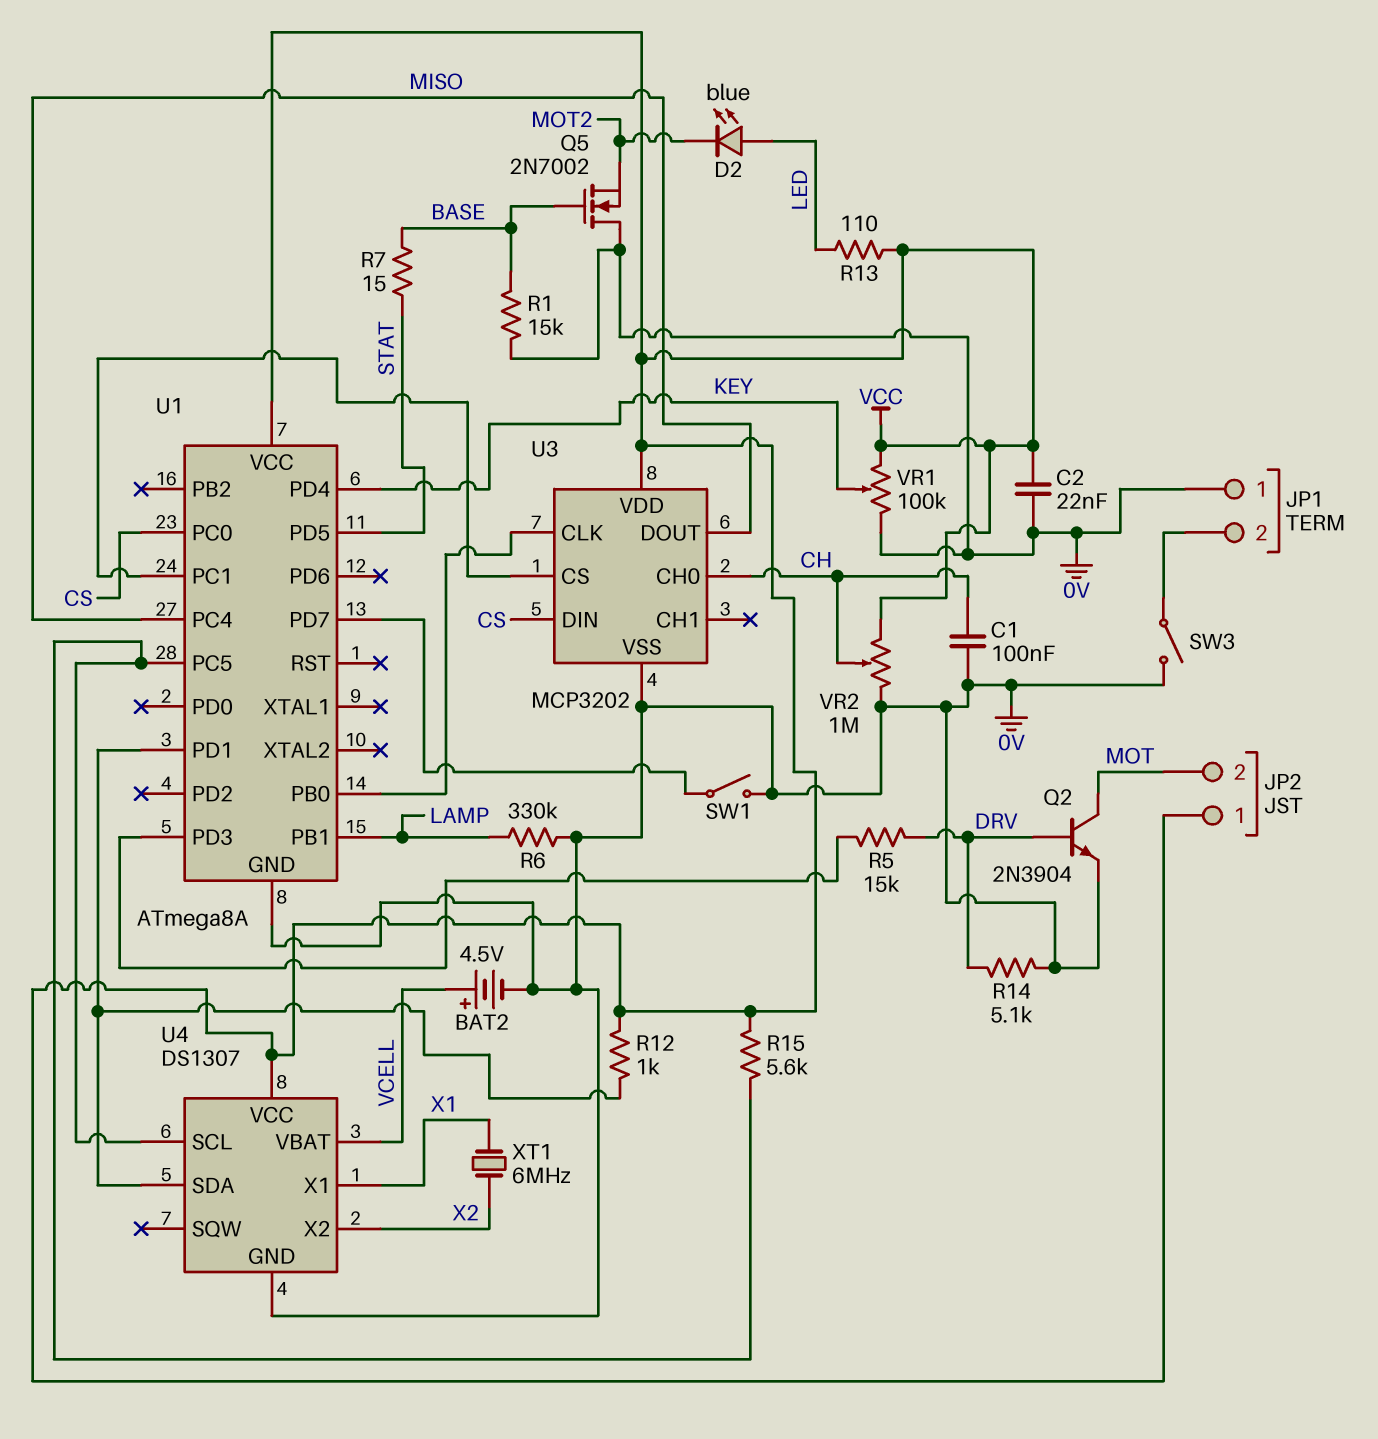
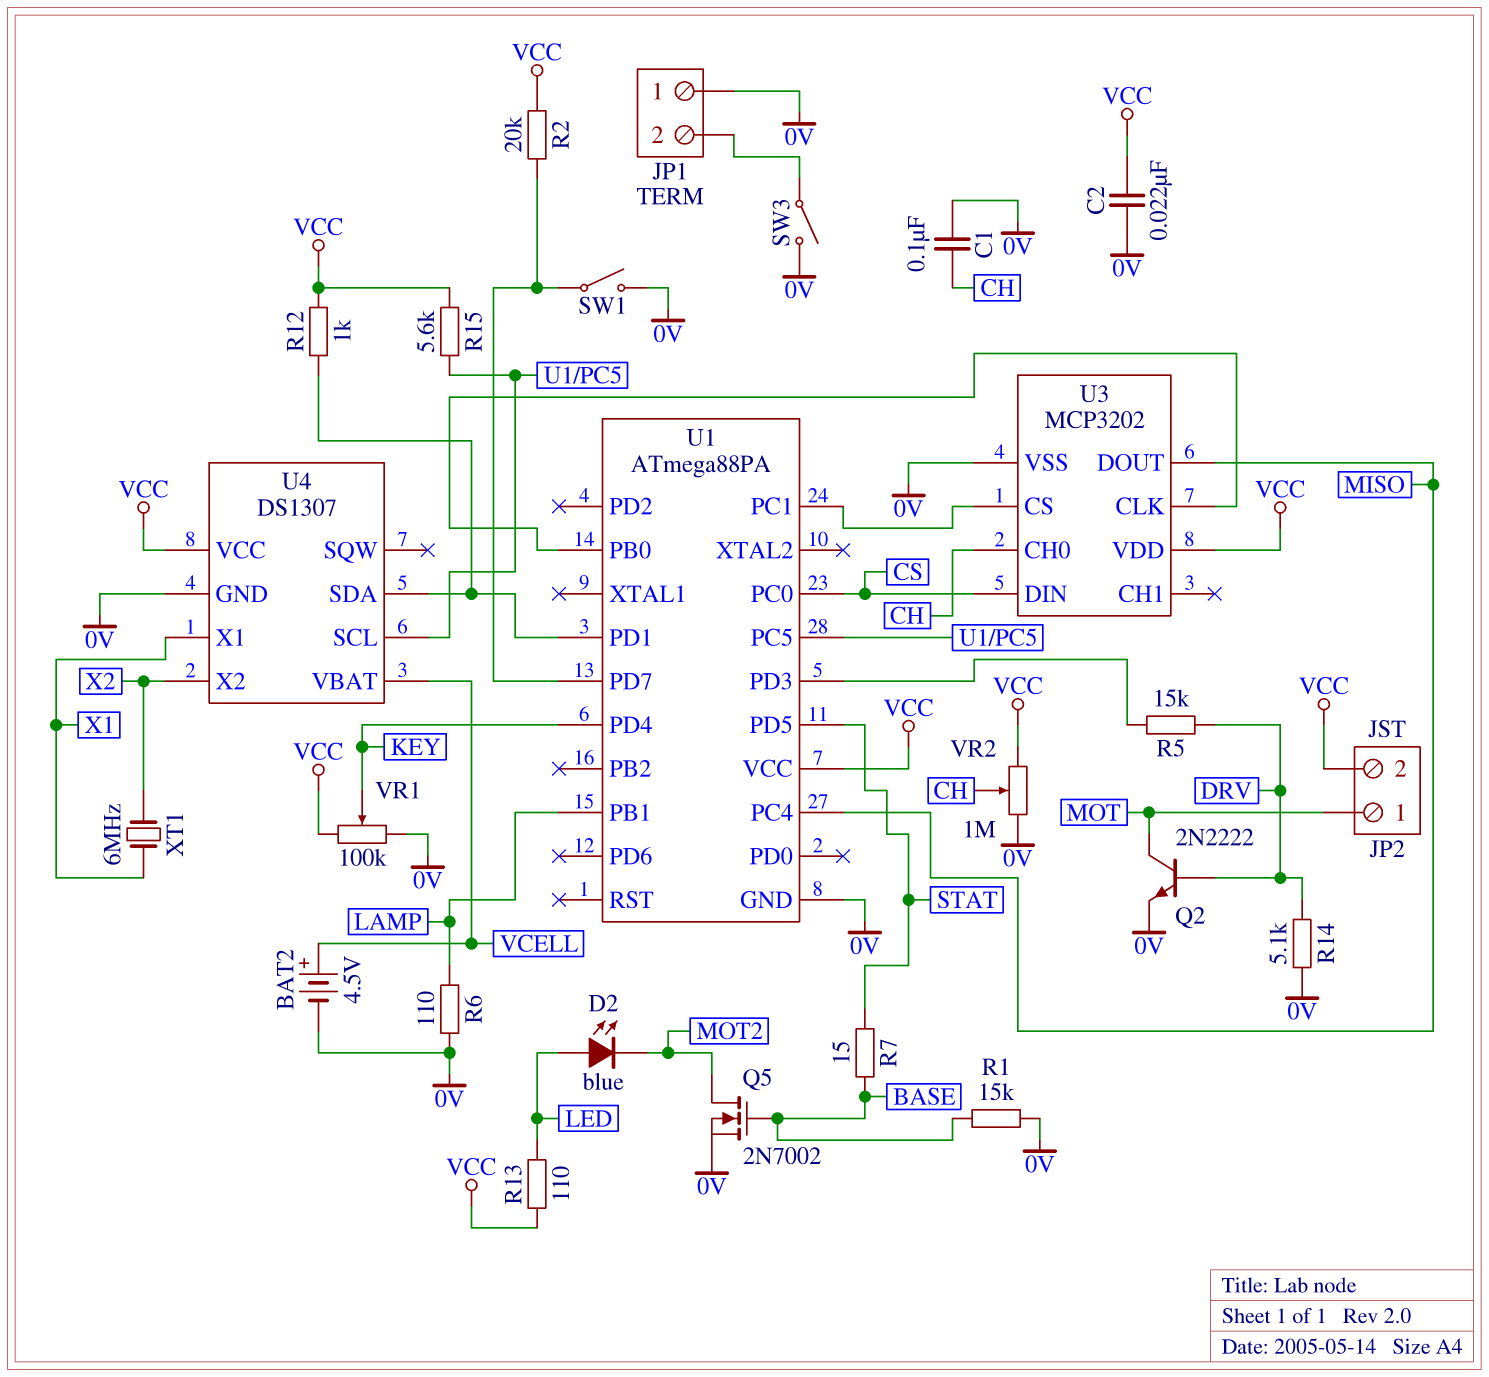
JP2 pin 1: VCC -> MOT
JP2 pin 2: MOT -> VCC
Q2: NPN 2N3904 (B DRV, C MOT, E 0V) -> NPN 2N2222 (B DRV, C MOT, E 0V)
Q5: NMOS 2N7002 (G BASE, D 0V, S MOT2) -> NMOS 2N7002 (G BASE, D MOT2, S 0V)
R2: none -> 20k (U1/PD7, VCC)
R6: 330k (0V, LAMP) -> 110 (0V, LAMP)
U1: ATmega8A -> ATmega88PA

